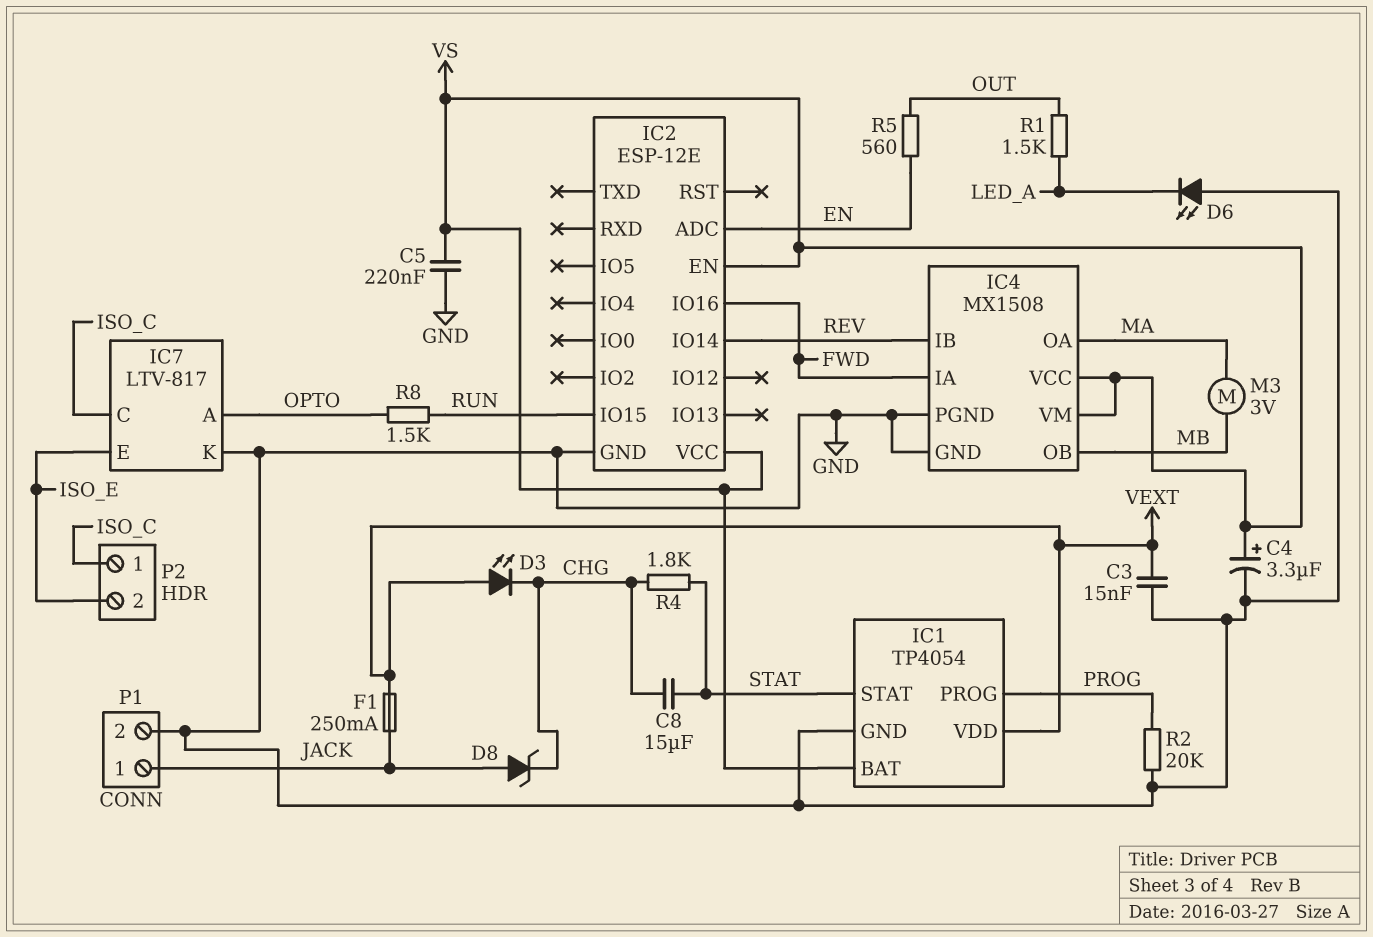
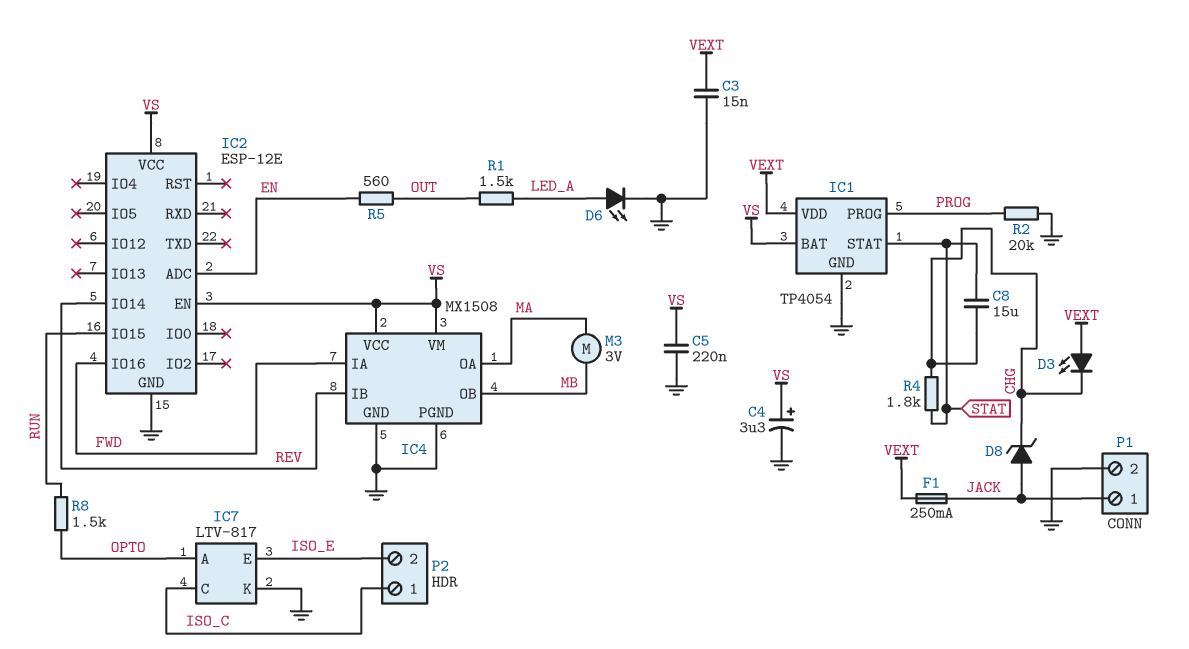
D6: LED (A GND, K LED_A) -> LED (A LED_A, K GND)

